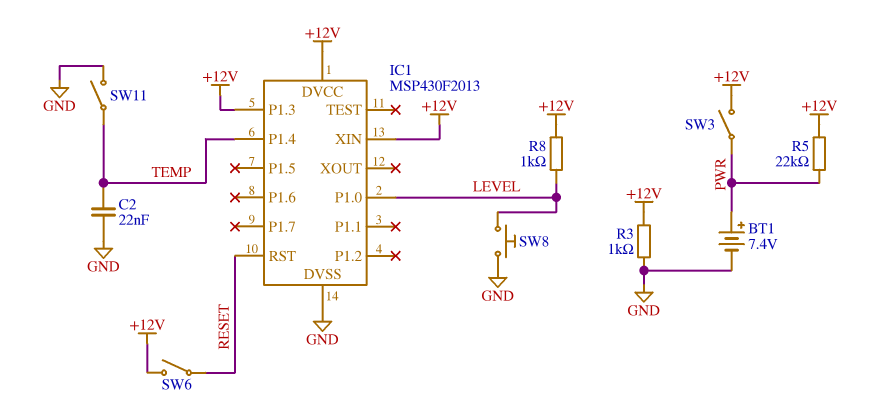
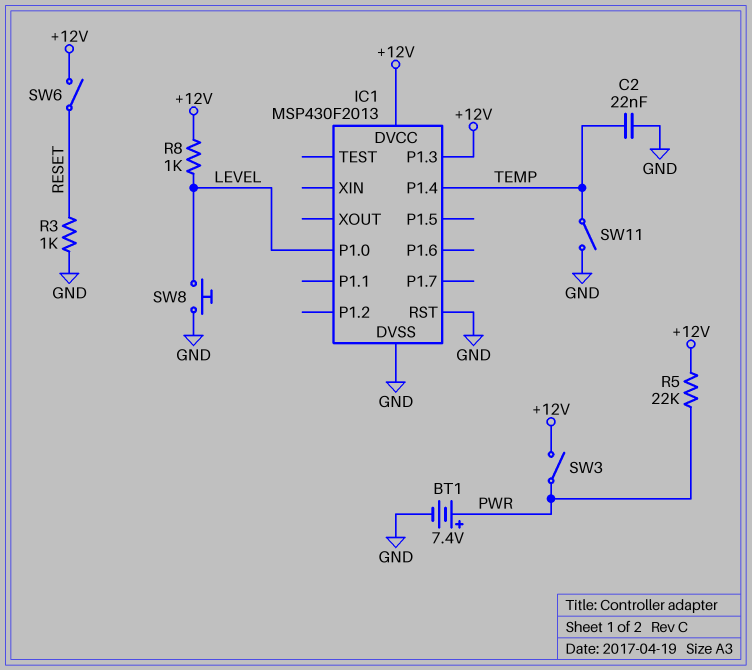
IC1 pin RST: RESET -> GND
IC1 pin XIN: +12V -> none
R3: 1k (+12V, GND) -> 1k (GND, RESET)

